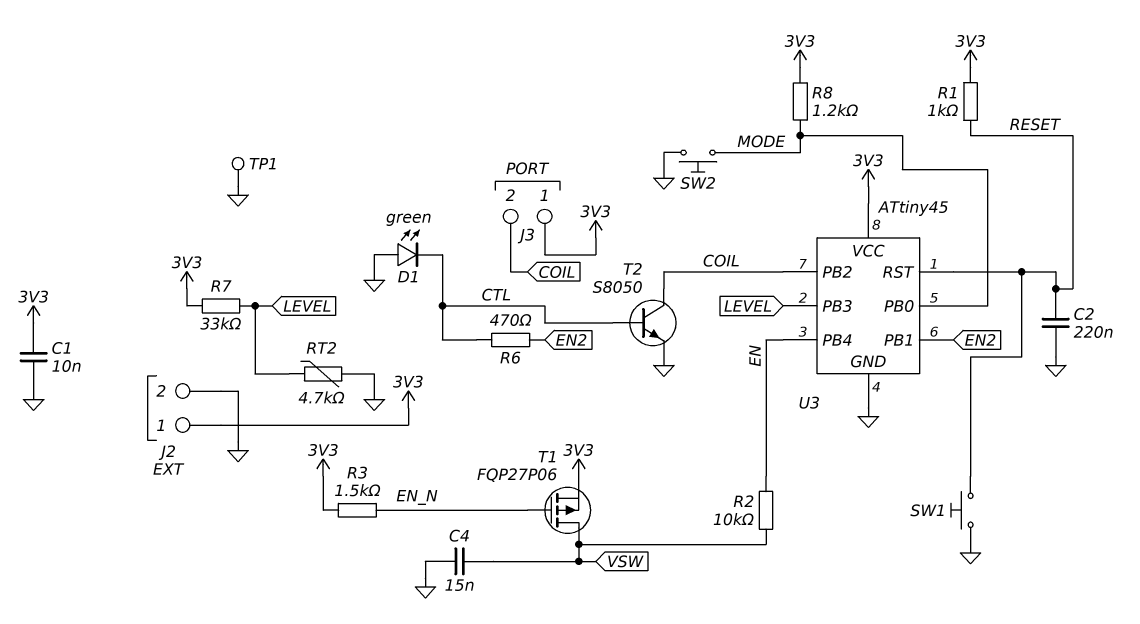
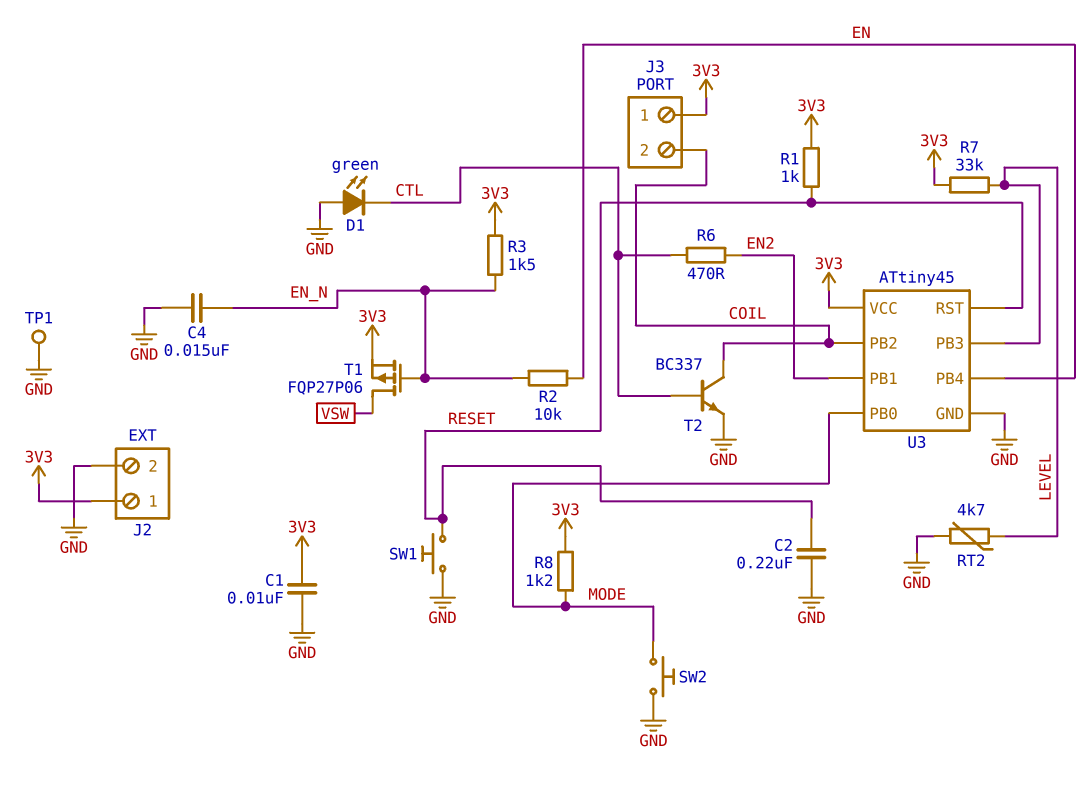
C4: 15nF (GND, VSW) -> 15nF (EN_N, GND)
R2: 10k (EN, VSW) -> 10k (EN, EN_N)
T2: NPN S8050 (B CTL, C COIL, E GND) -> NPN BC337 (B CTL, C COIL, E GND)

